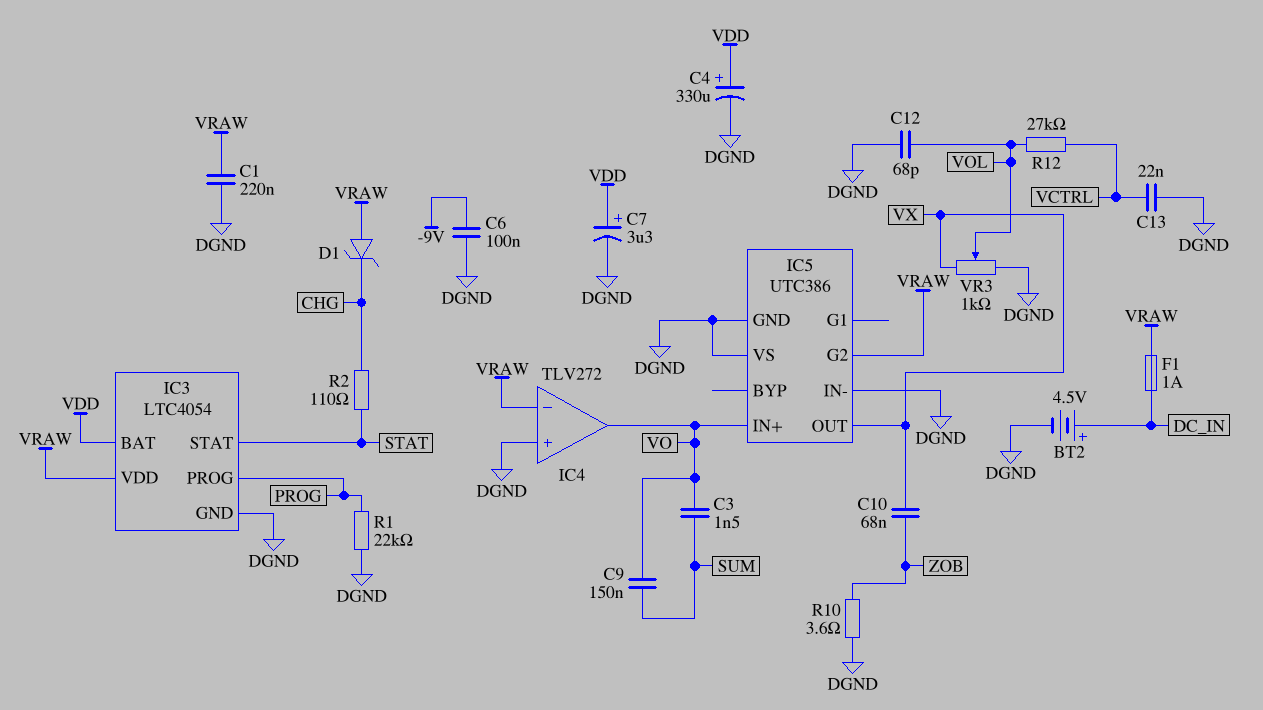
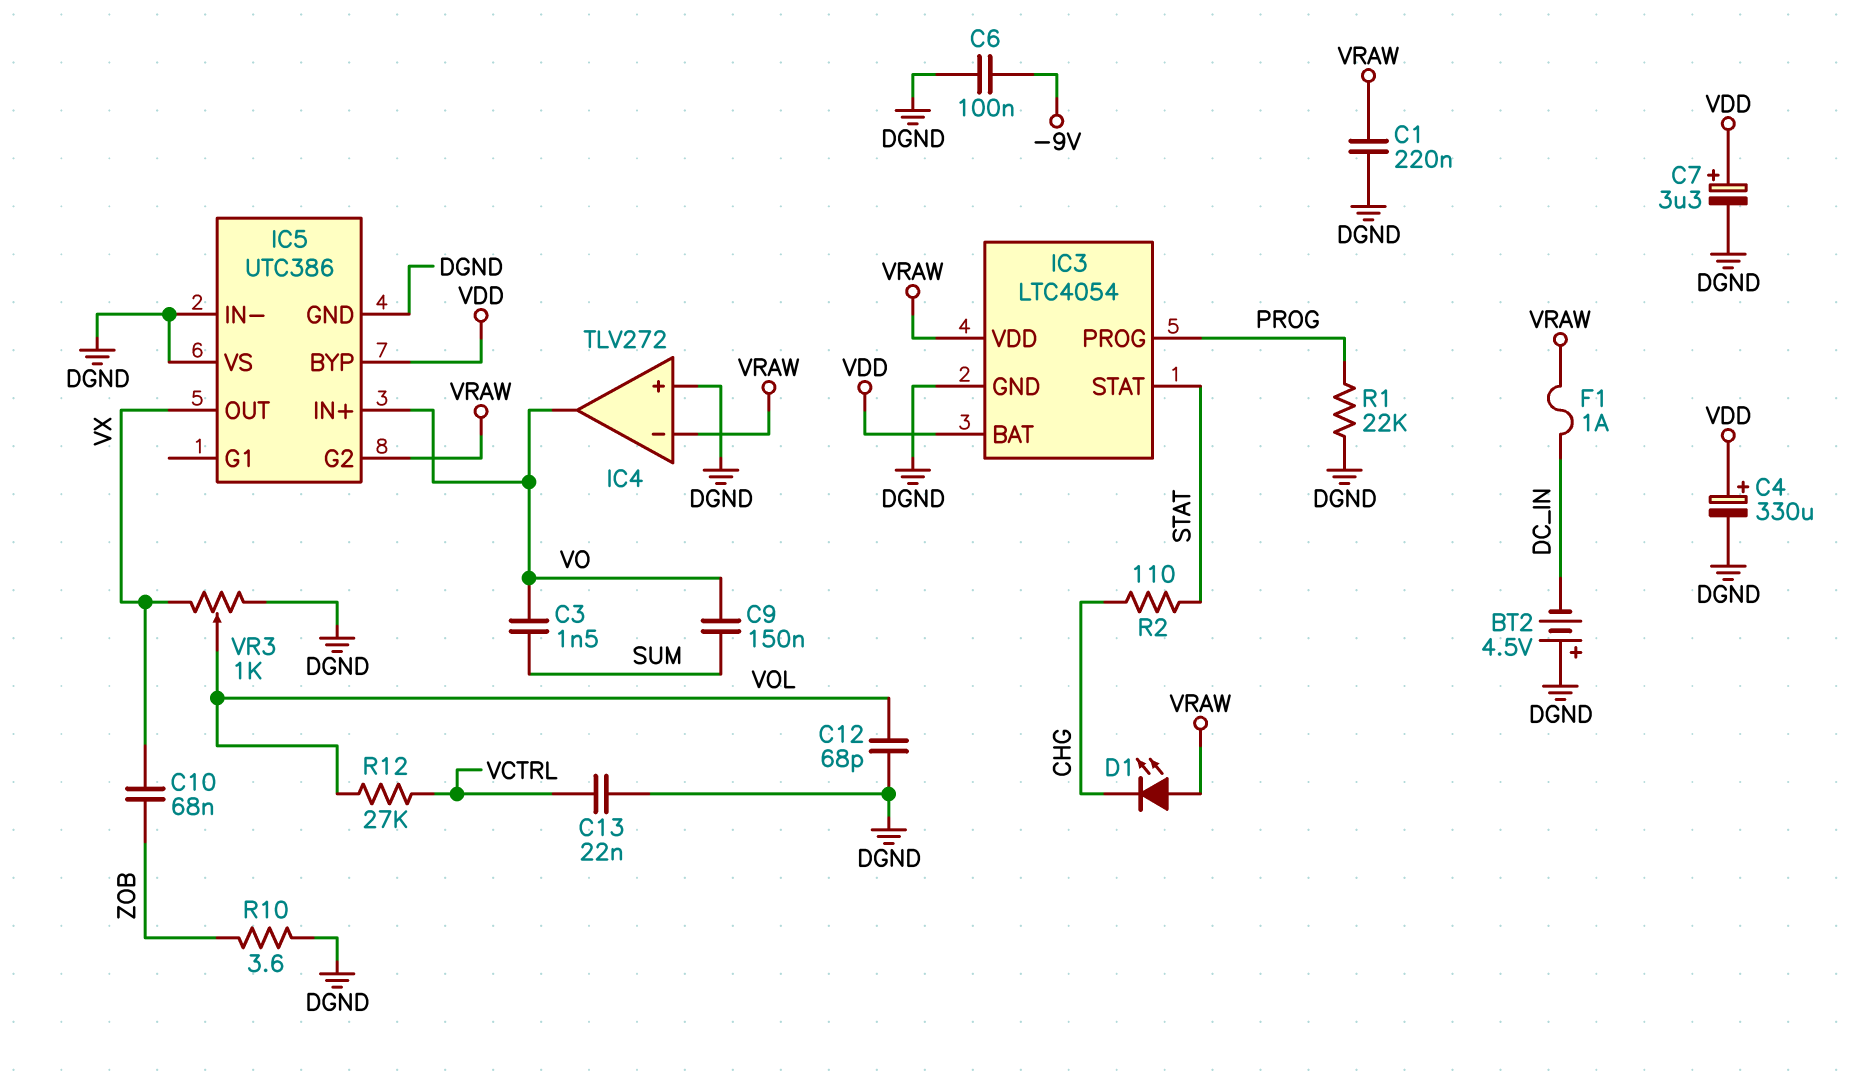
BT2: 4.5V (plus DC_IN, minus DGND) -> 4.5V (plus DGND, minus DC_IN)
D1: zener (A VRAW, K CHG) -> LED (A VRAW, K CHG)
IC5 pin BYP: none -> VDD

